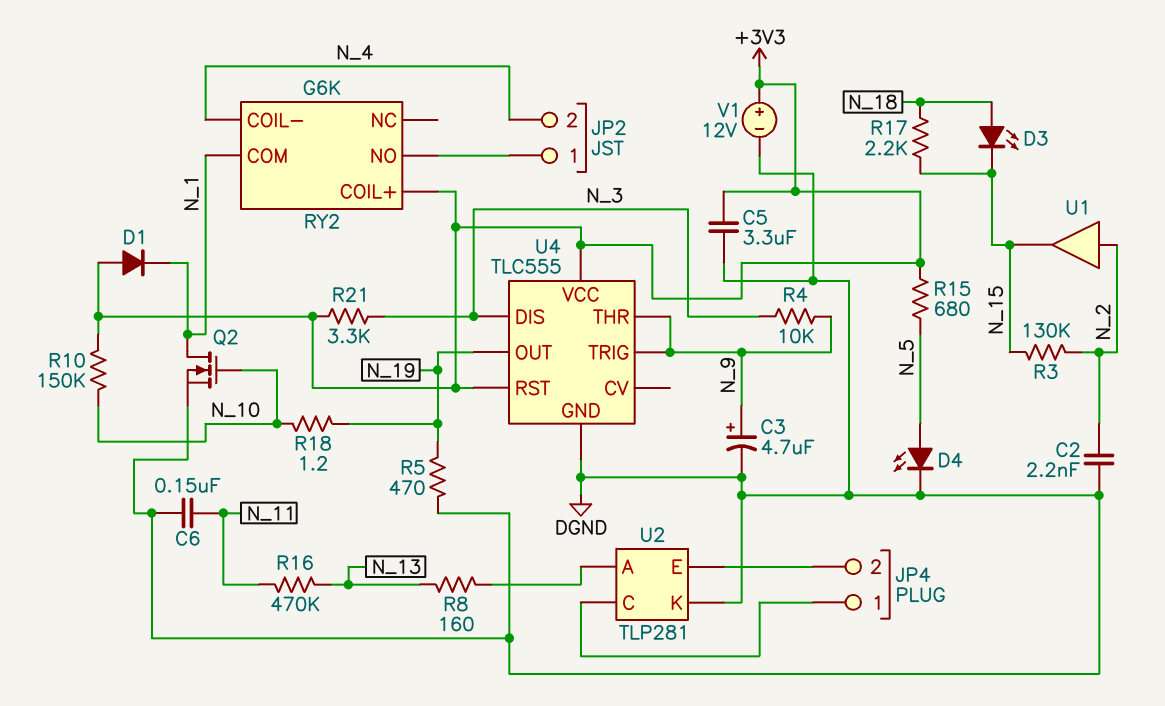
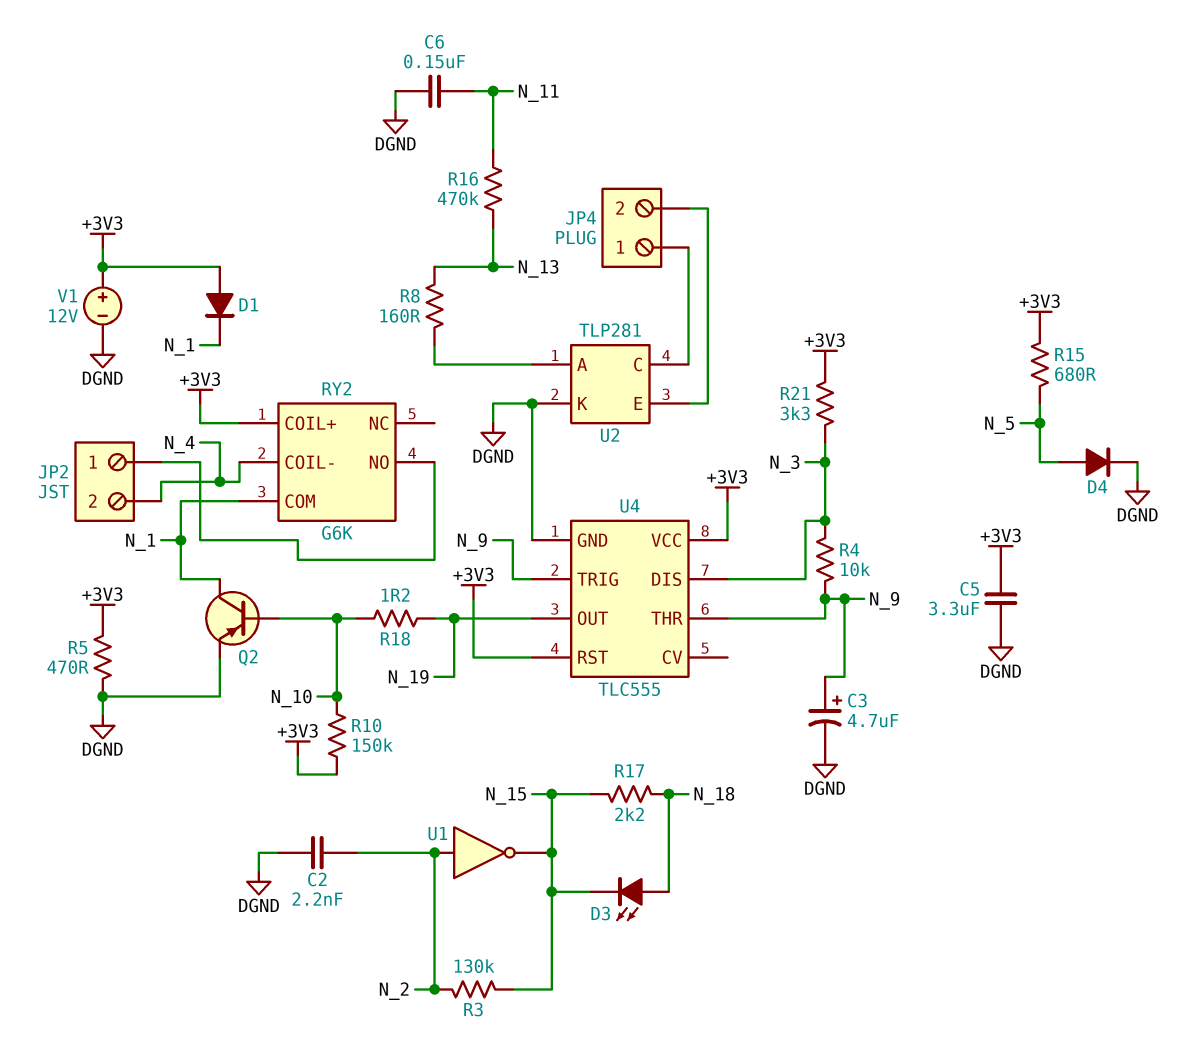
D4: LED (A N_5, K DGND) -> diode (A N_5, K DGND)
Q2: NMOS (G N_10, D N_1, S DGND) -> PNP (B N_10, C N_1, E DGND)
R5: 470 (DGND, N_19) -> 470 (+3V3, DGND)
U1: buffer (in N_2, out N_15) -> NOT (in N_2, out N_15)

